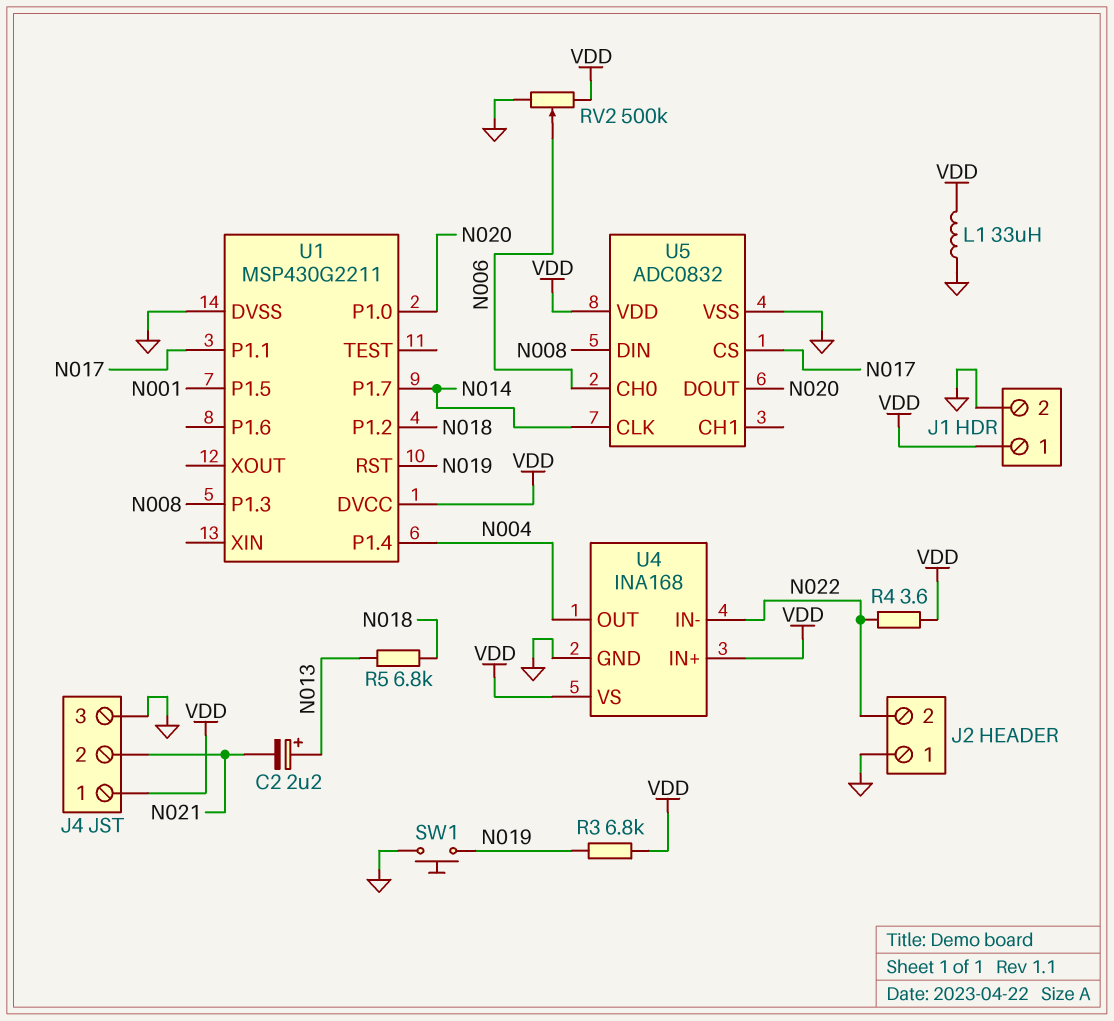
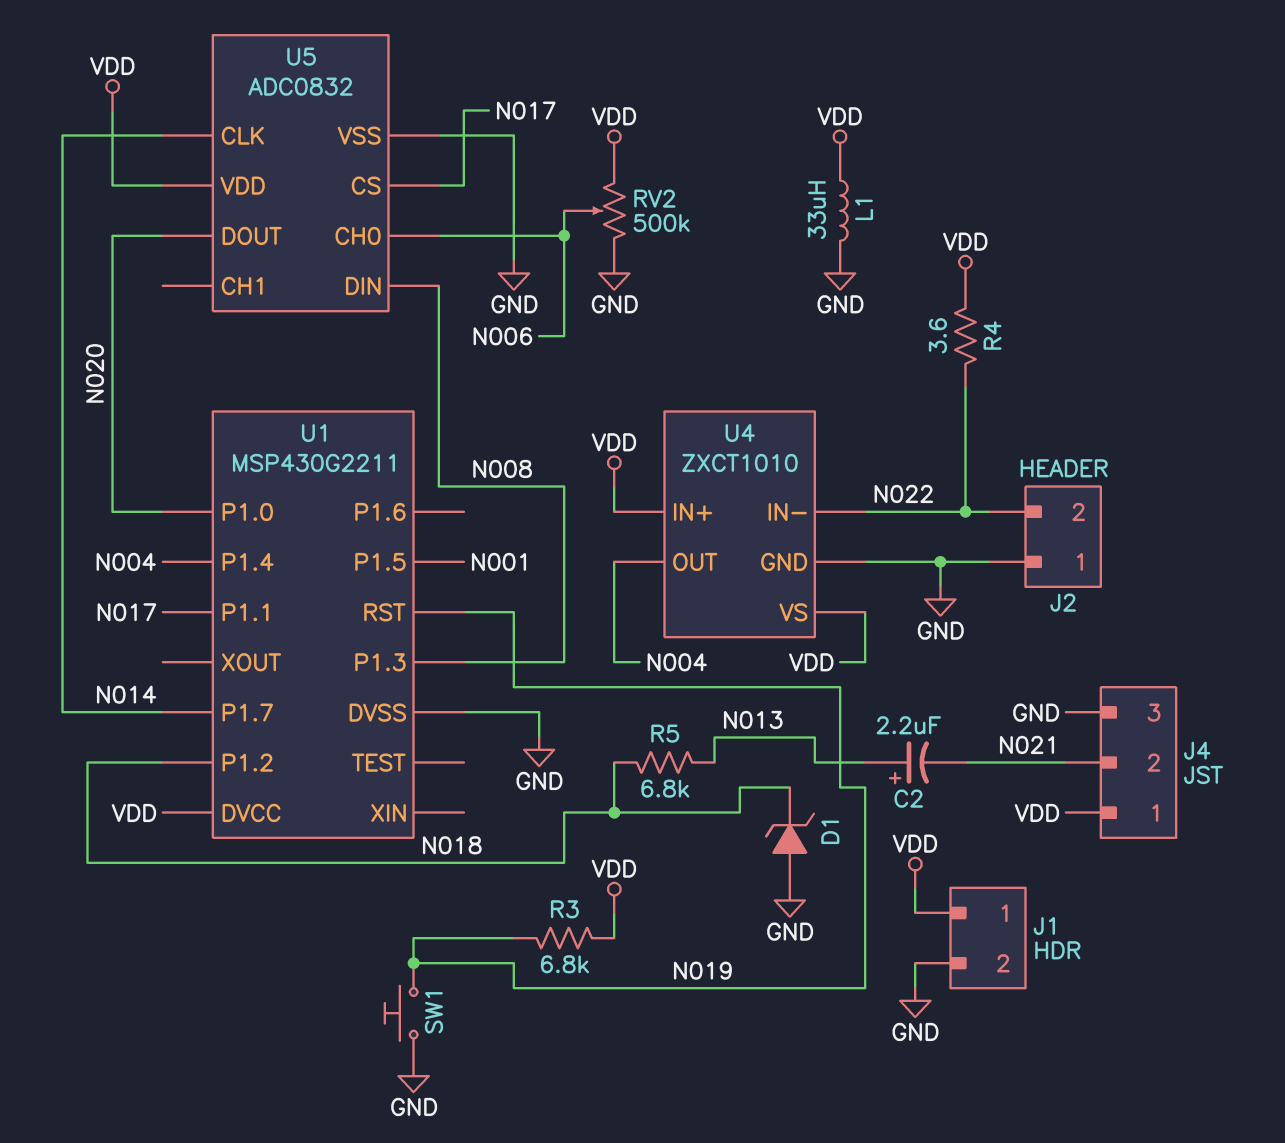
D1: none -> zener (A GND, K N018)
U4: INA168 -> ZXCT1010

